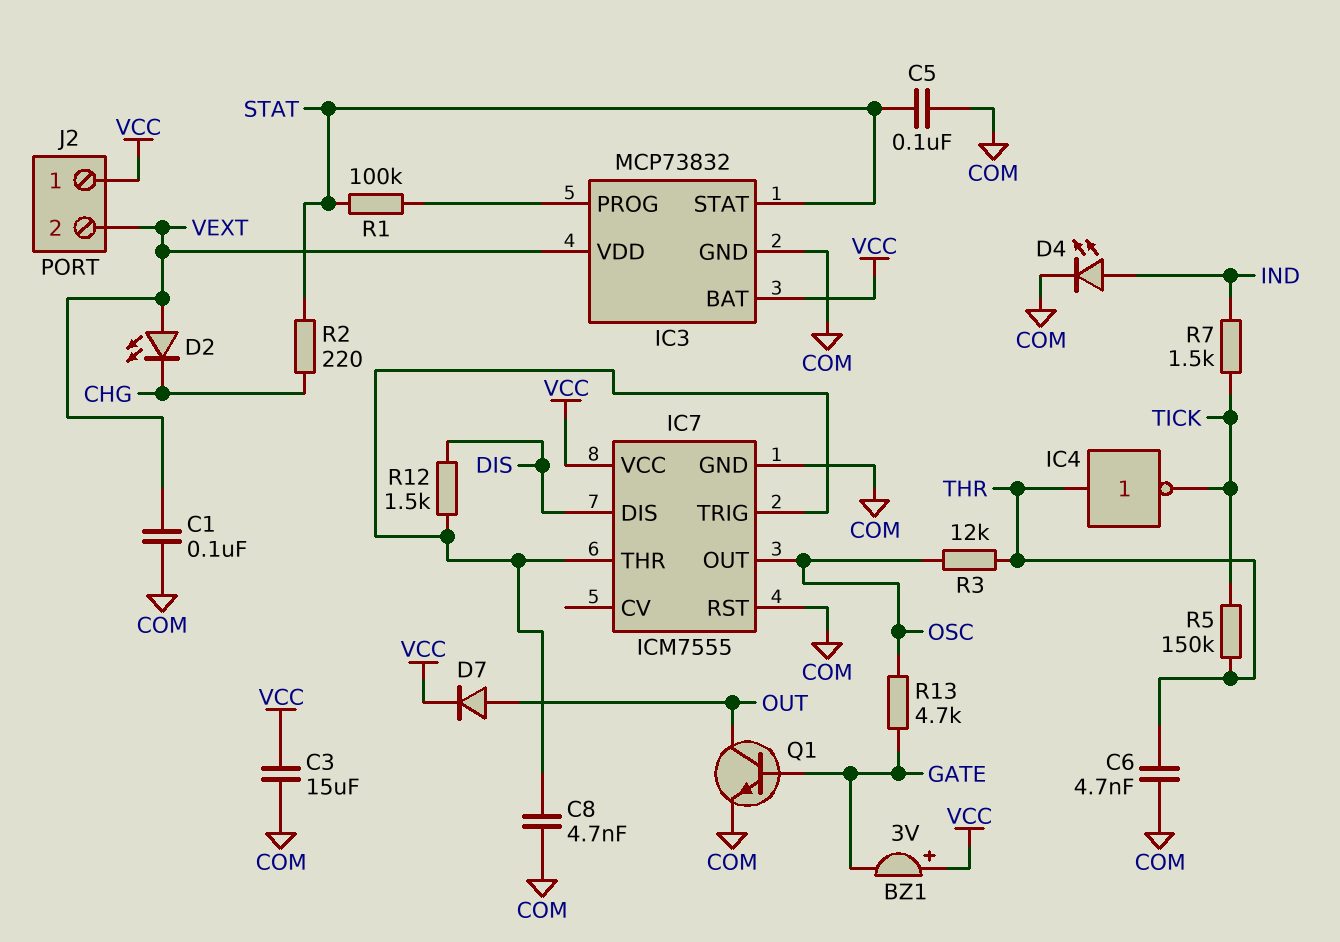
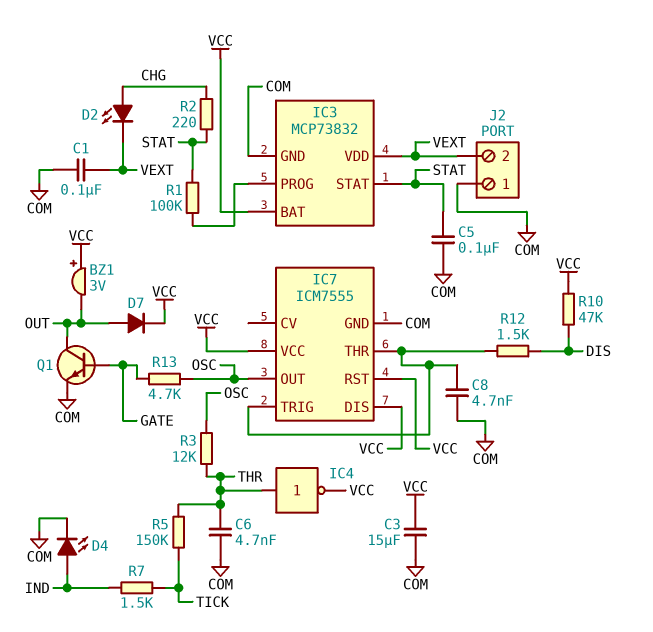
BZ1: buzzer 3V (plus VCC, minus GATE) -> buzzer 3V (plus VCC, minus OUT)
D2: LED (A VEXT, K CHG) -> LED (A CHG, K VEXT)
IC4: NOT (in THR, out TICK) -> NOT (in THR, out VCC)
IC7 pin DIS: DIS -> VCC
IC7 pin RST: COM -> VCC
J2 pin 1: VCC -> COM
R10: none -> 47k (DIS, VCC)

